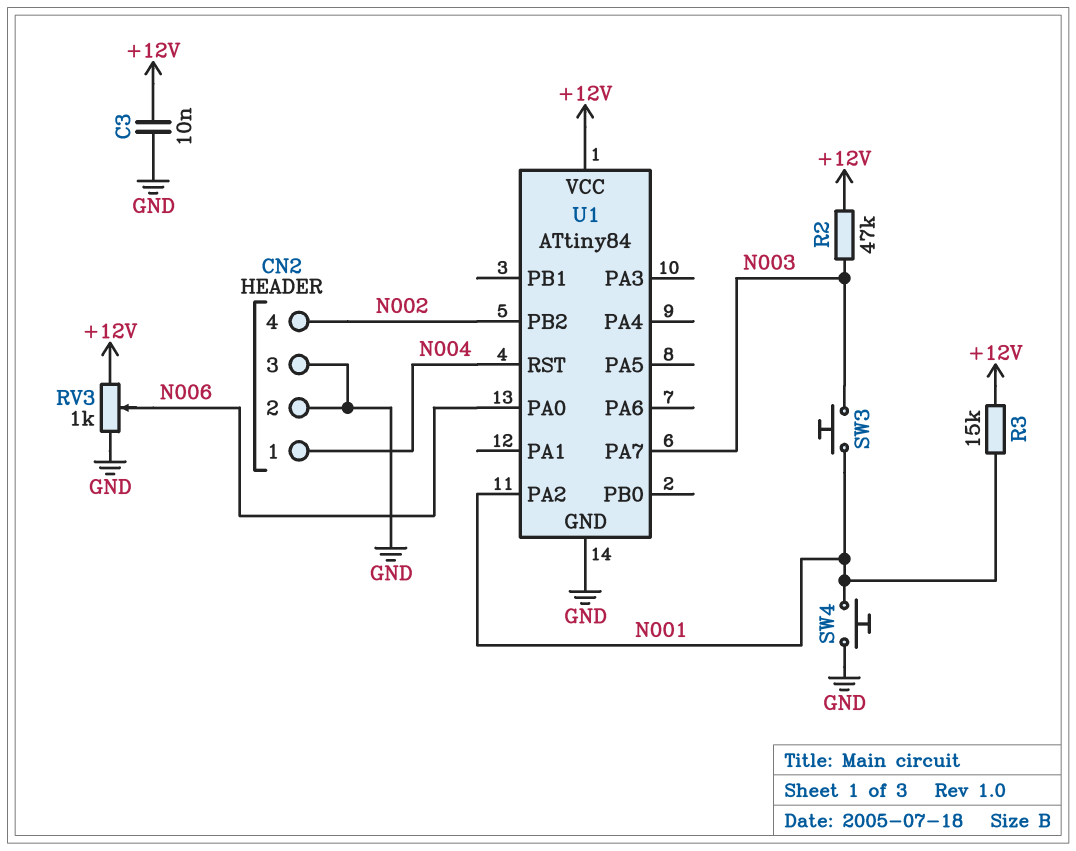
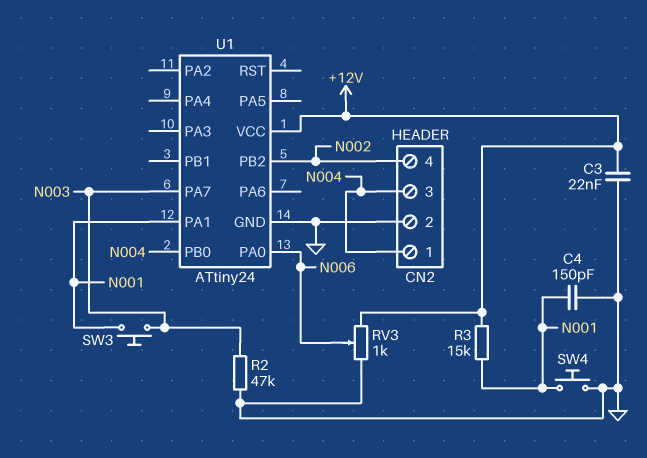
C3: 10nF (+12V, GND) -> 22nF (+12V, GND)
C4: none -> 150pF (GND, N001)
CN2 pin 3: GND -> N004
R2: 47k (+12V, N003) -> 47k (GND, N003)
U1: ATtiny84 -> ATtiny24
U1 pin PA1: none -> N001
U1 pin PA2: N001 -> none
U1 pin PB0: none -> N004
U1 pin RST: N004 -> none

